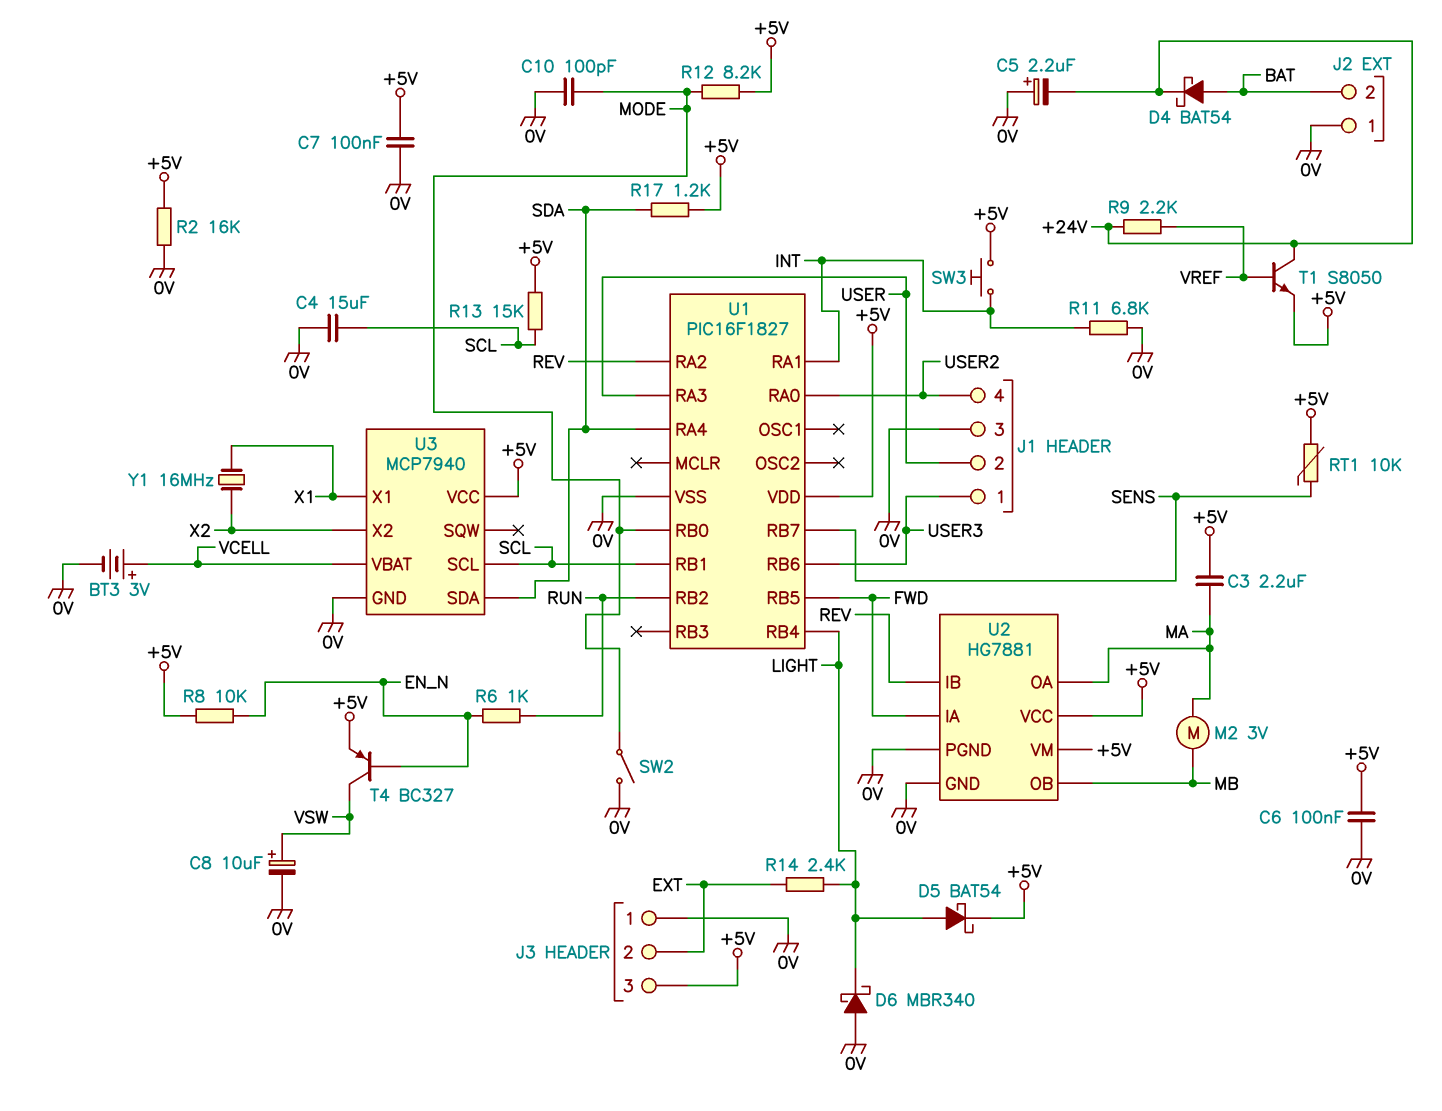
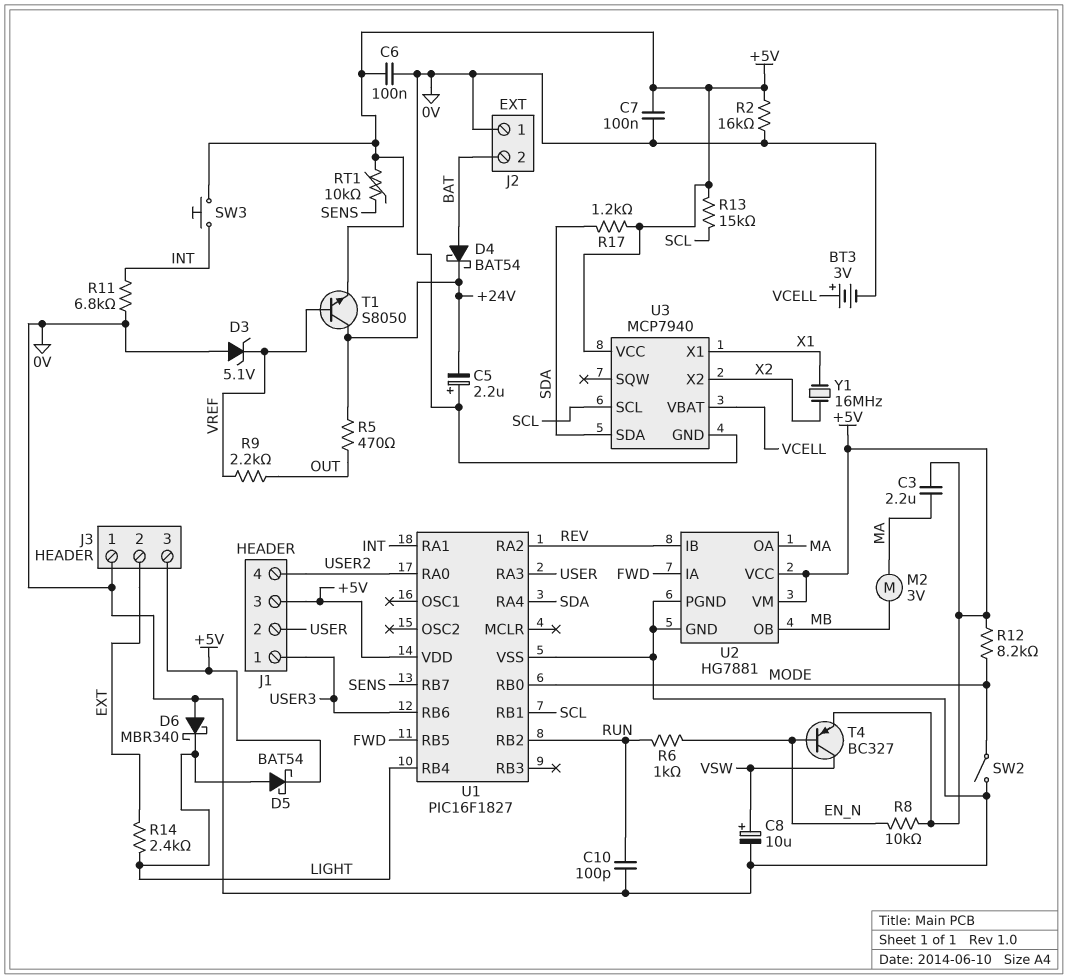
C4: 15uF (0V, SCL) -> none
C10: 100pF (0V, MODE) -> 100pF (0V, RUN)
D3: none -> zener 5.1V (A 0V, K VREF)
J1 pin 3: 0V -> +5V
R5: none -> 470 (+24V, OUT)
R9: 2.2k (+24V, VREF) -> 2.2k (OUT, VREF)

